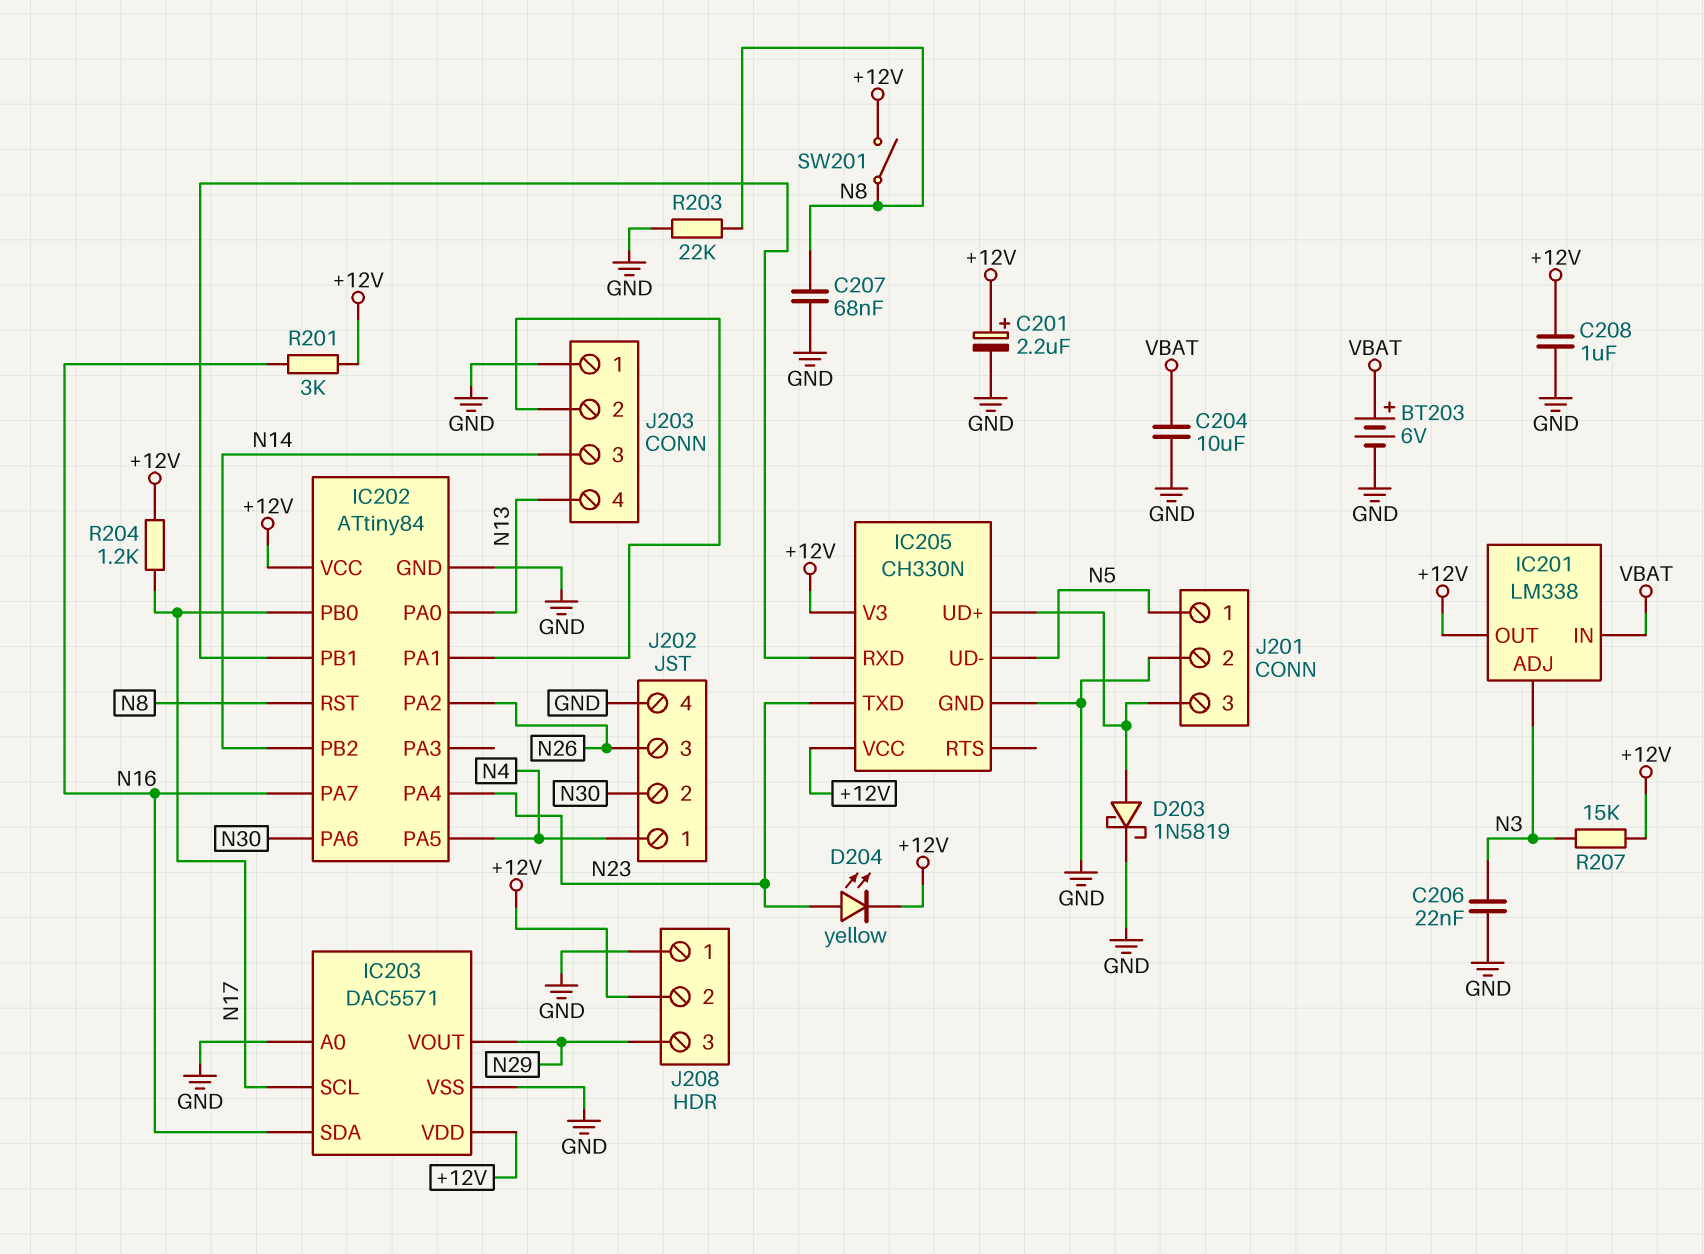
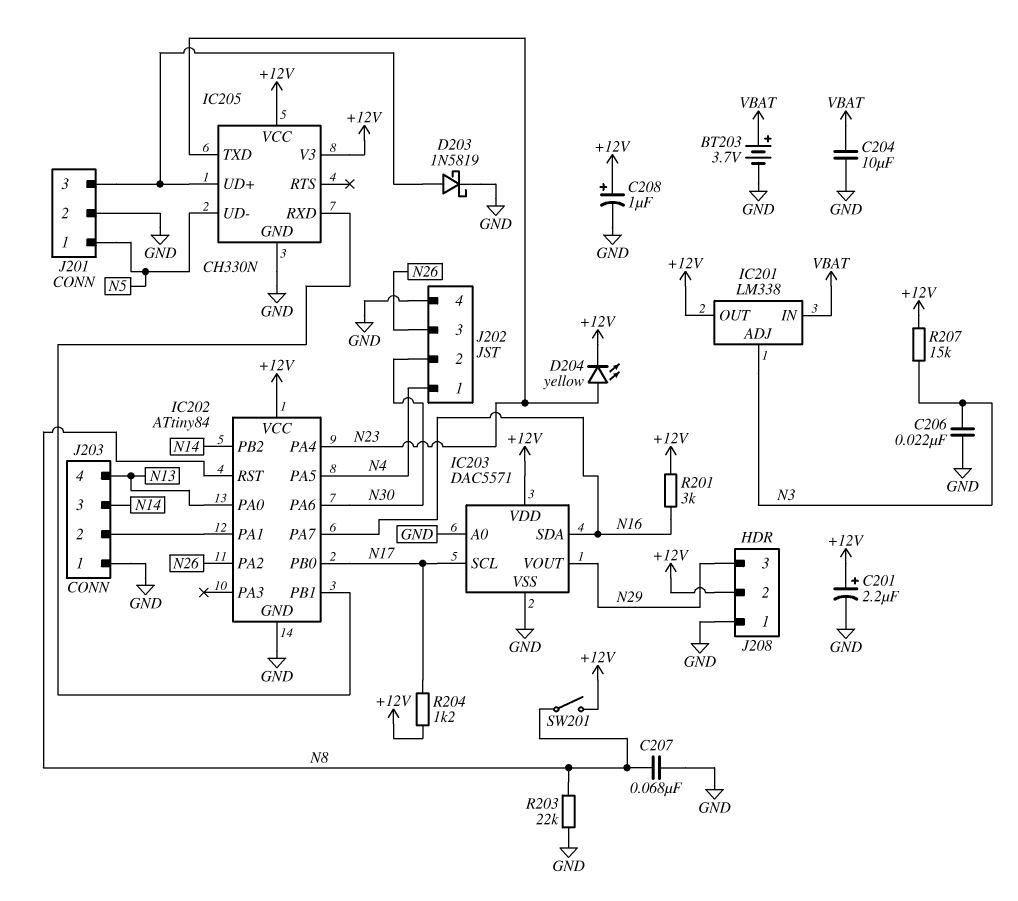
BT203: 6V (plus VBAT, minus GND) -> 3.7V (plus VBAT, minus GND)
C208: 1uF (+12V, GND) -> 1uF (plus +12V, minus GND)

